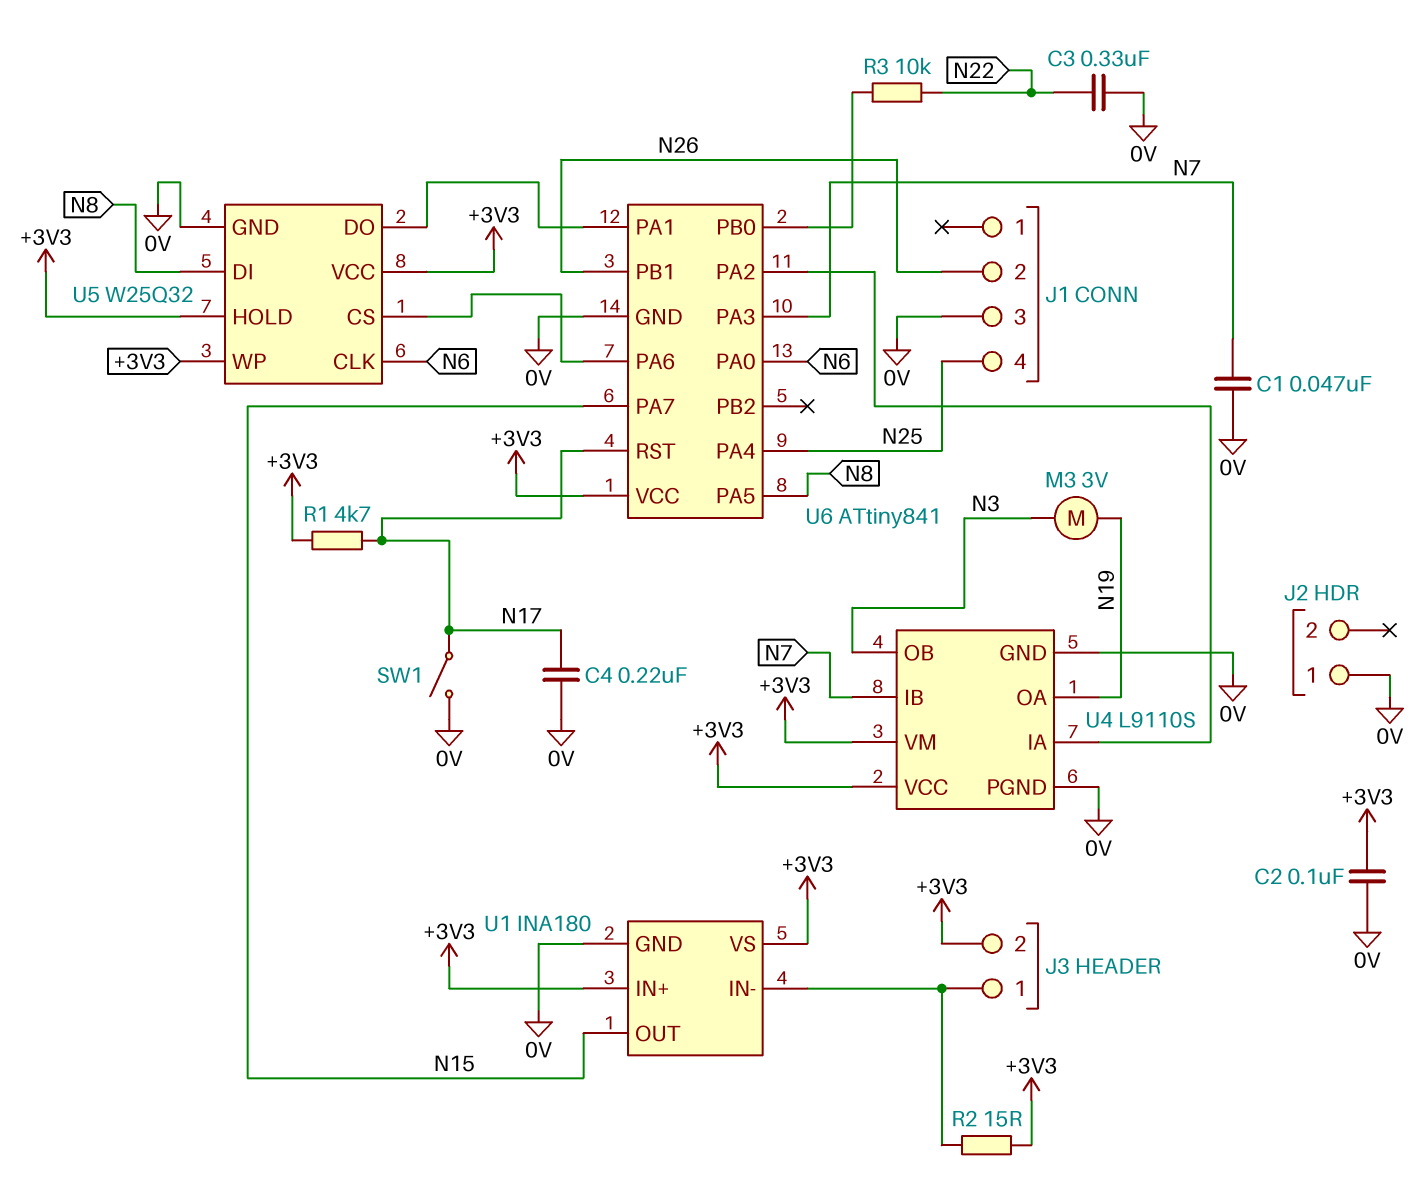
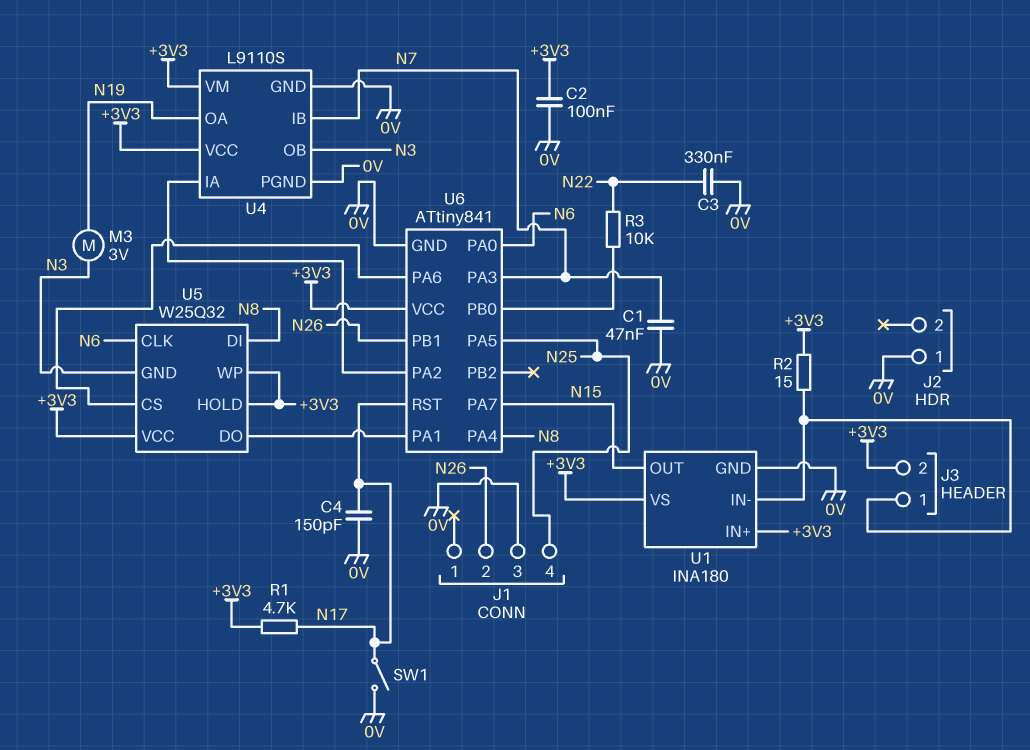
C4: 220nF (0V, N17) -> 150pF (0V, N17)
U5 pin GND: 0V -> N3
U6 pin PA4: N25 -> N8
U6 pin PA5: N8 -> N25

